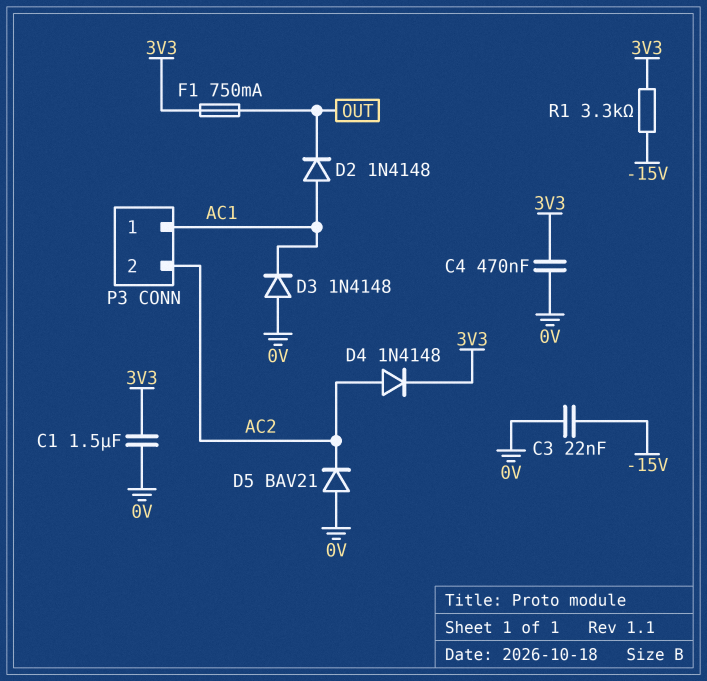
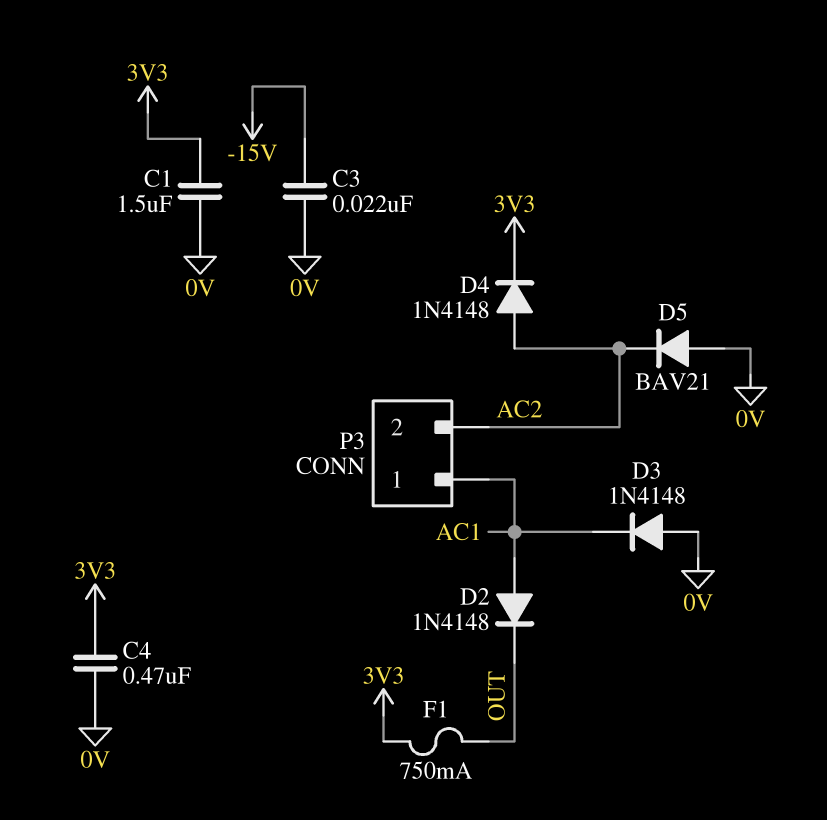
R1: 3.3k (-15V, 3V3) -> none

